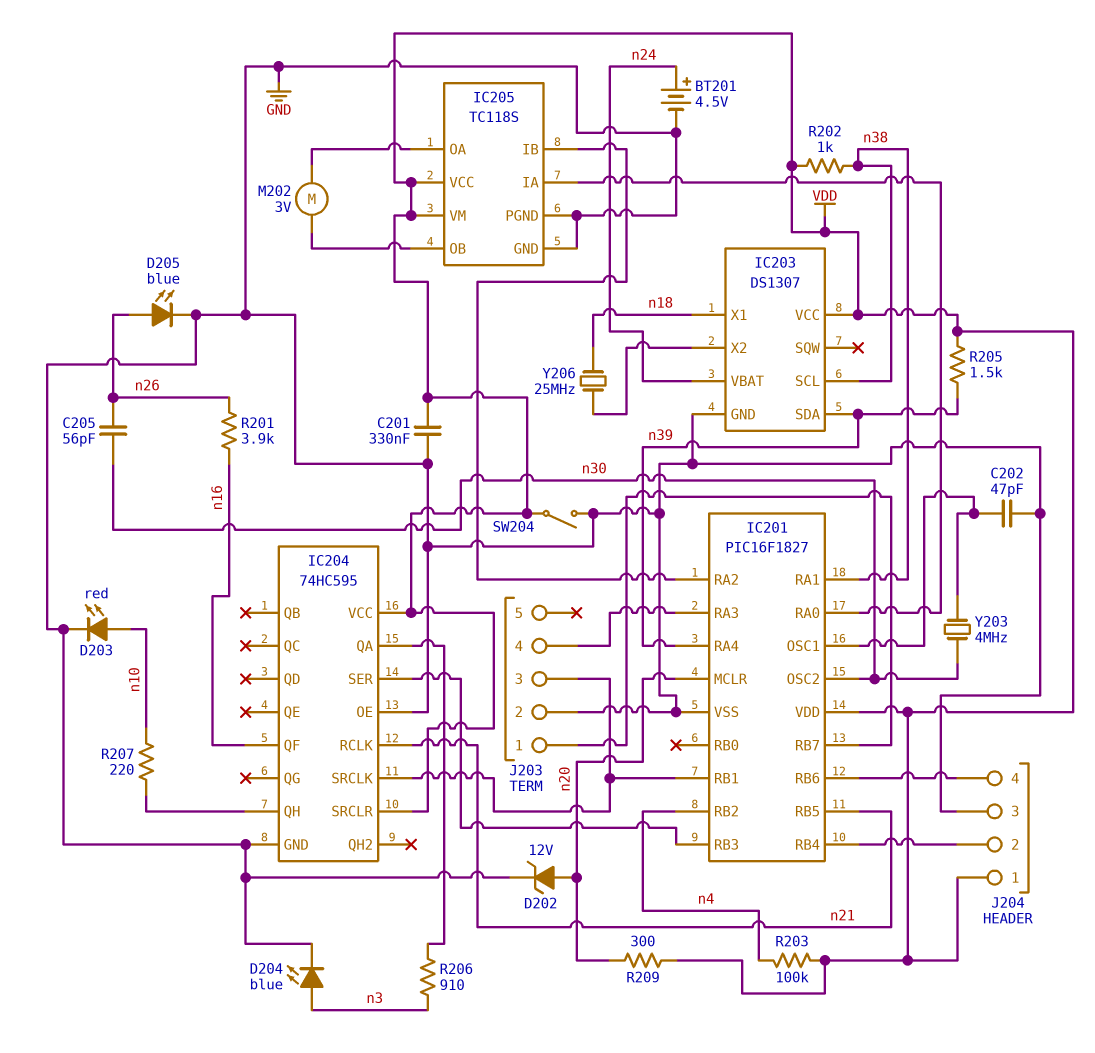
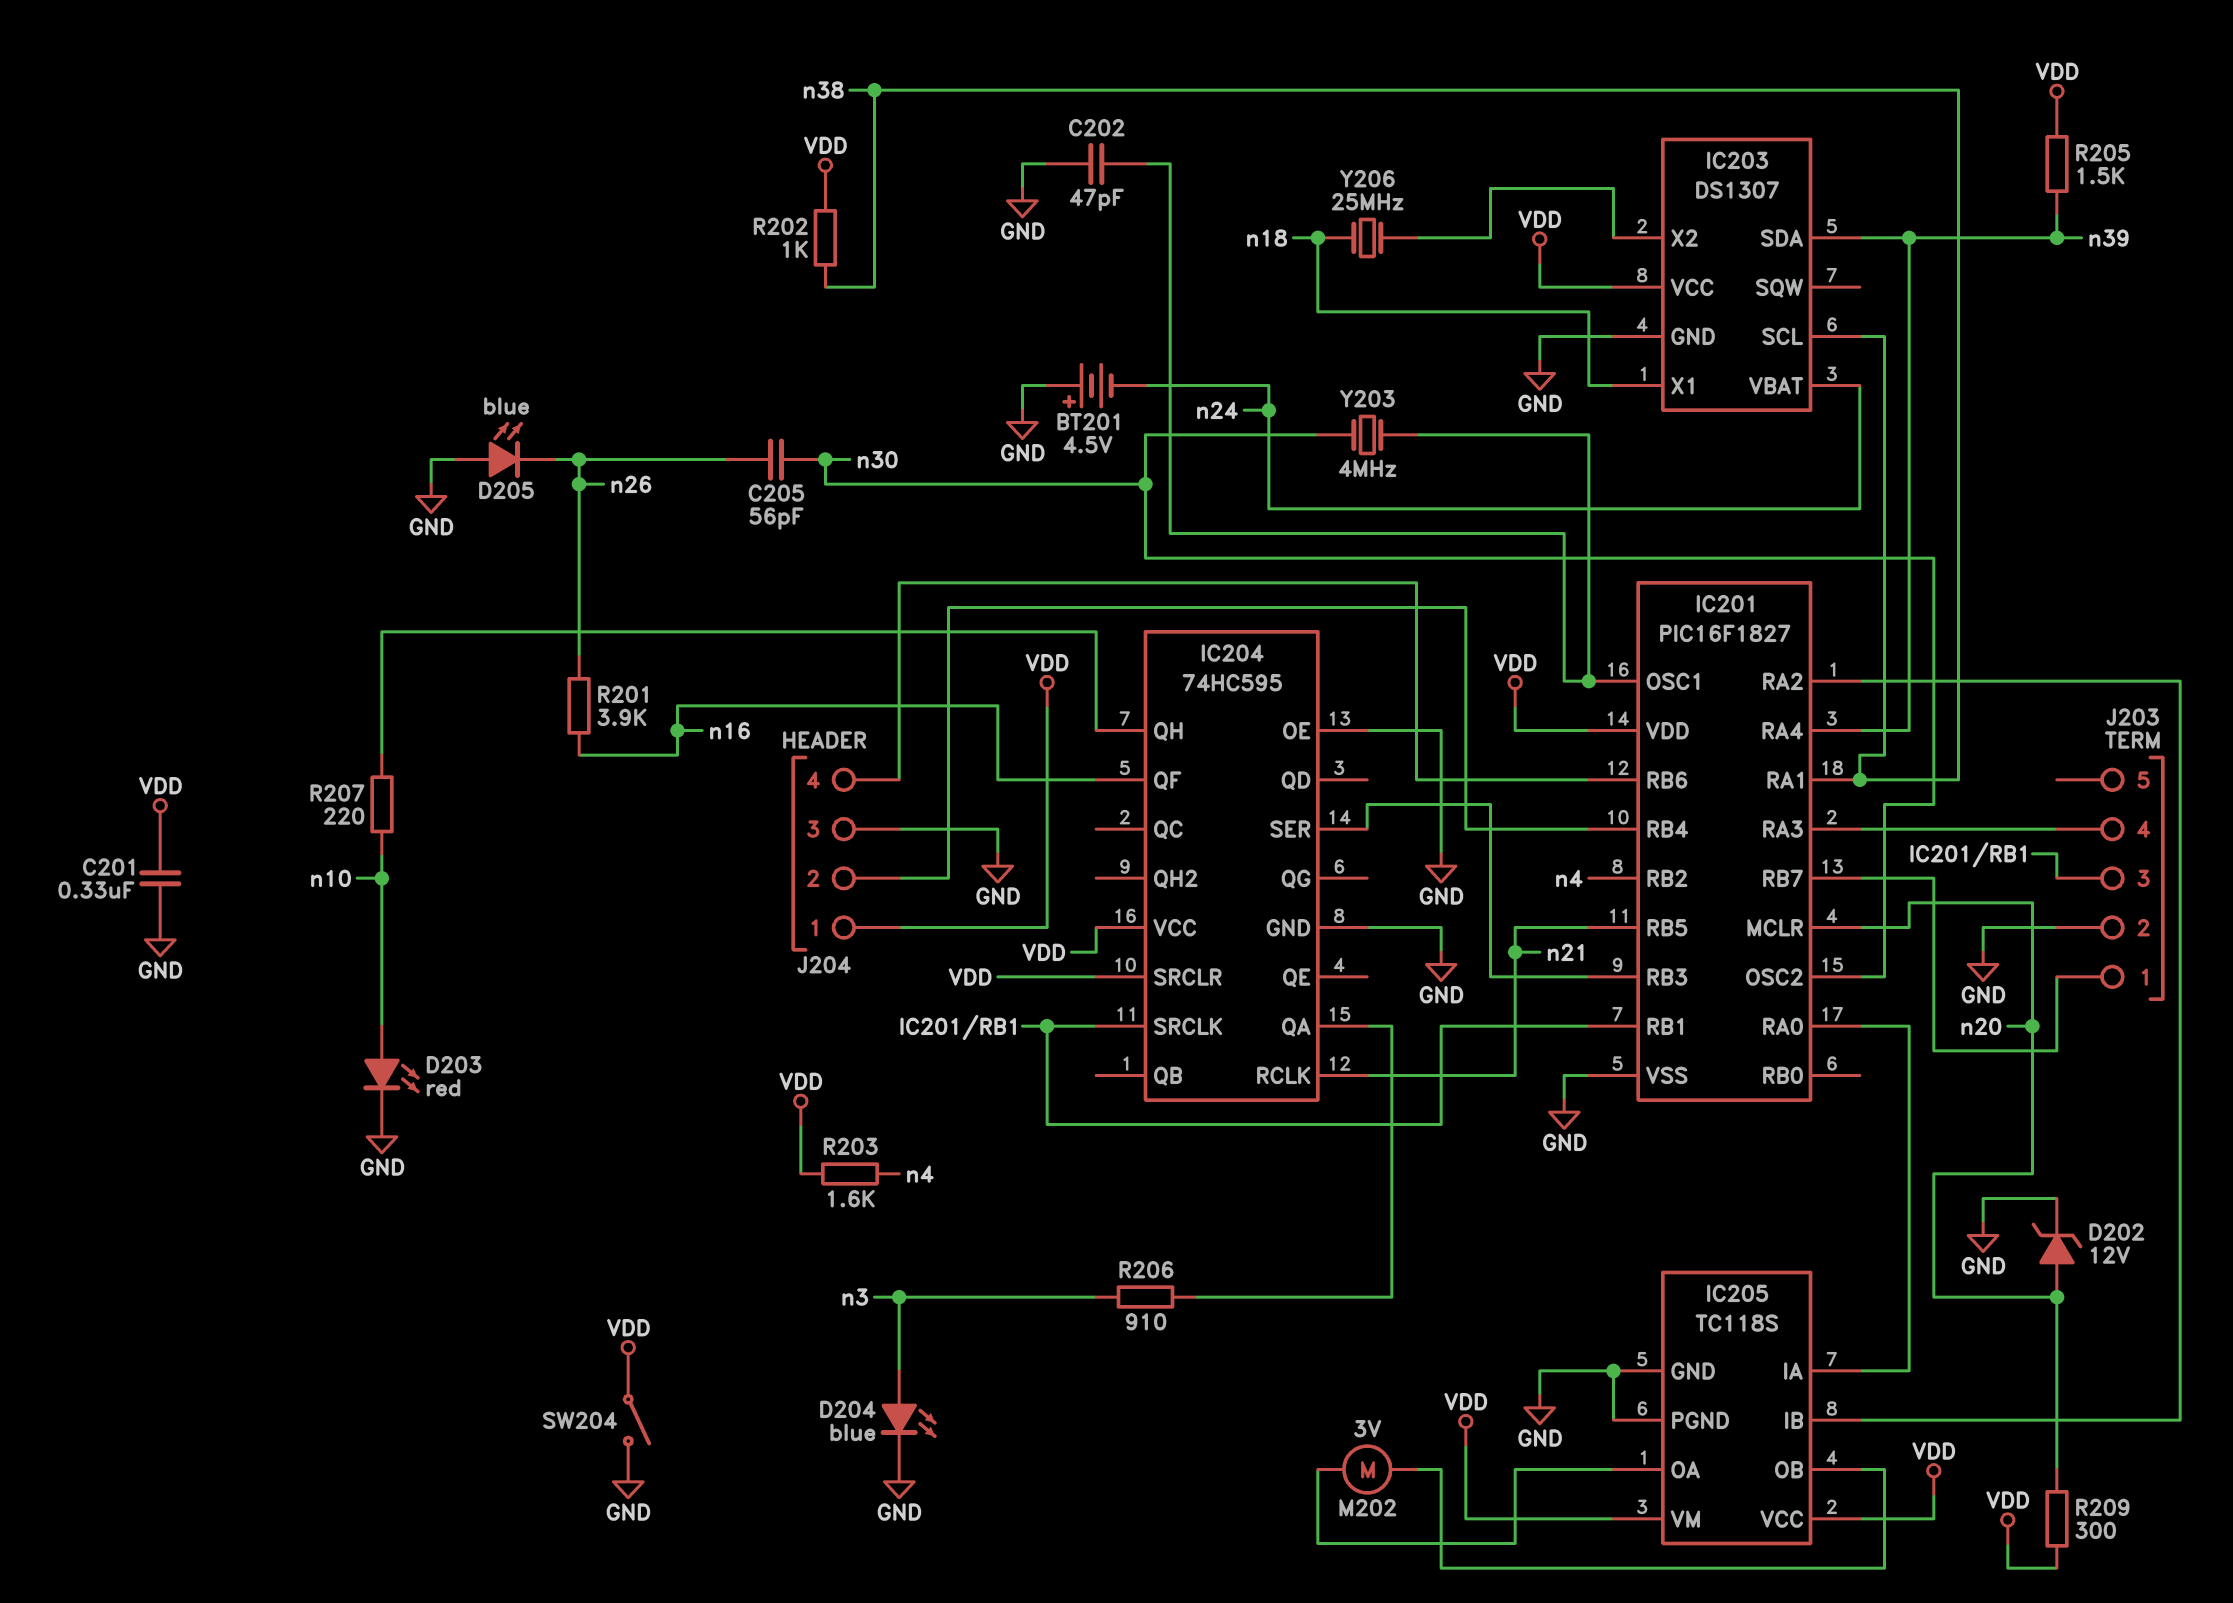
BT201: 4.5V (plus n24, minus GND) -> 4.5V (plus GND, minus n24)
D205: LED blue (A n26, K GND) -> LED blue (A GND, K n26)
R203: 100k (VDD, n4) -> 1.6k (VDD, n4)

